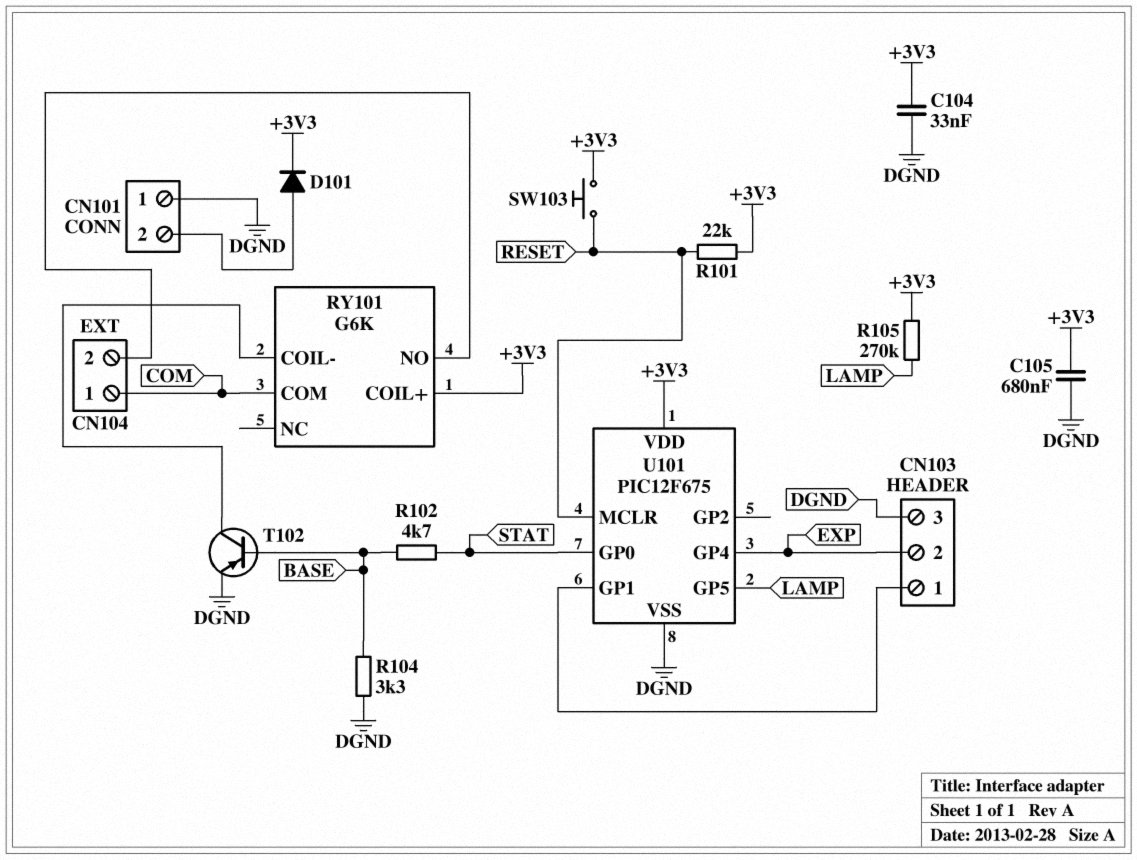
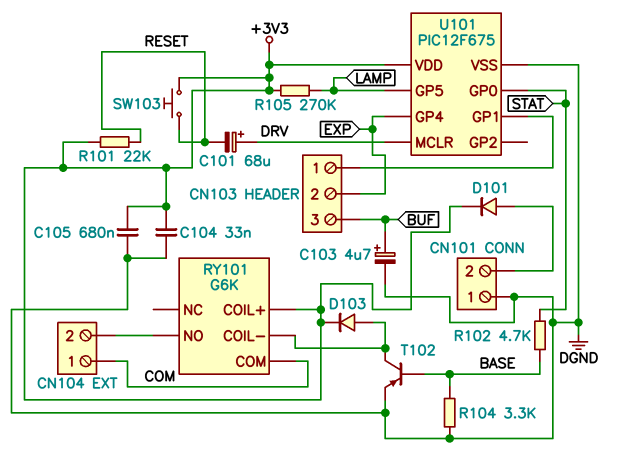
C101: none -> 68uF (plus DRV, minus RESET)
C103: none -> 4.7uF (plus BUF, minus DGND)
CN103 pin 3: DGND -> BUF
D103: none -> diode (A RY101/COIL-, K +3V3)
U101 pin MCLR: RESET -> DRV

